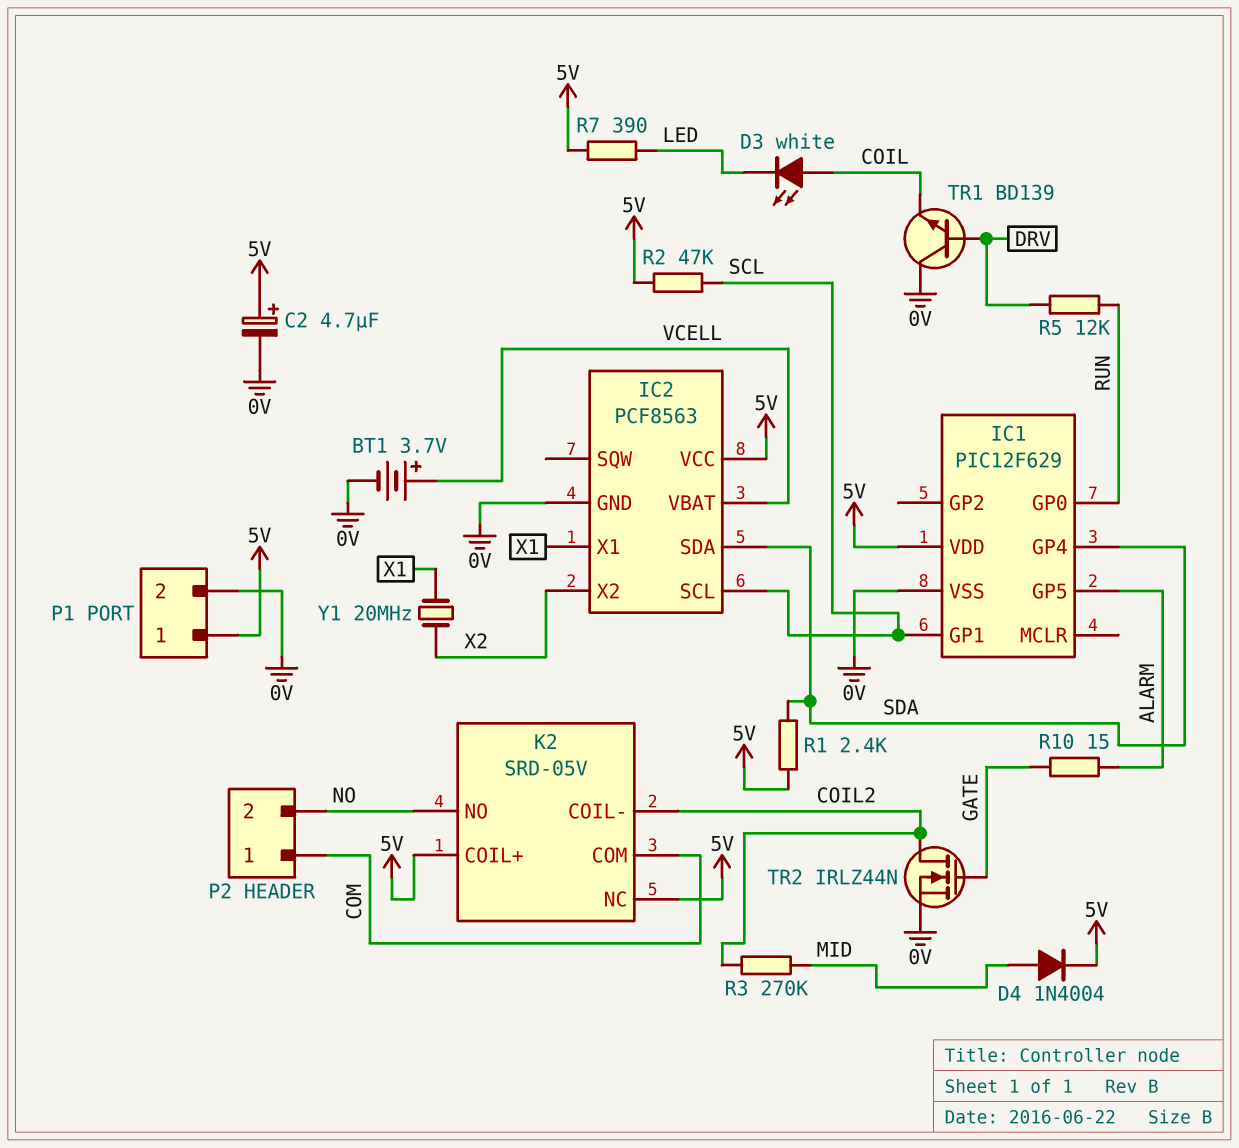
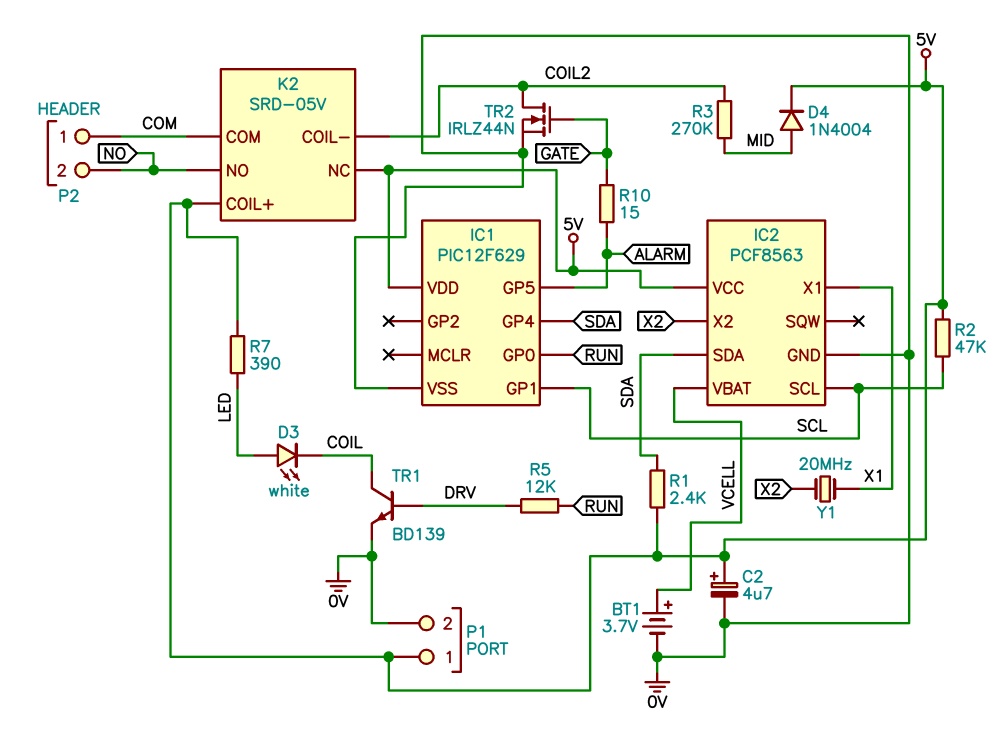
D3: LED white (A COIL, K LED) -> LED white (A LED, K COIL)
TR1: NPN BD139 (B DRV, C 0V, E COIL) -> NPN BD139 (B DRV, C COIL, E 0V)

